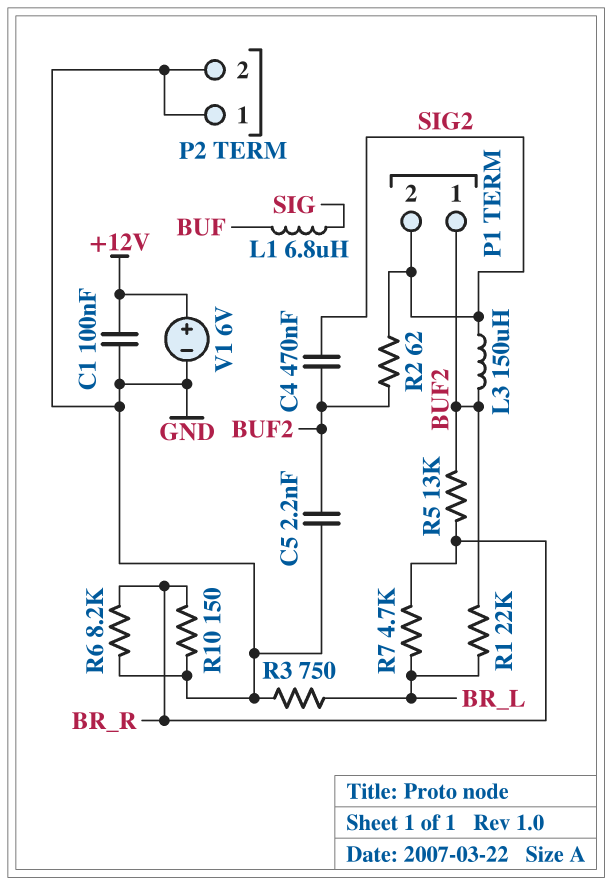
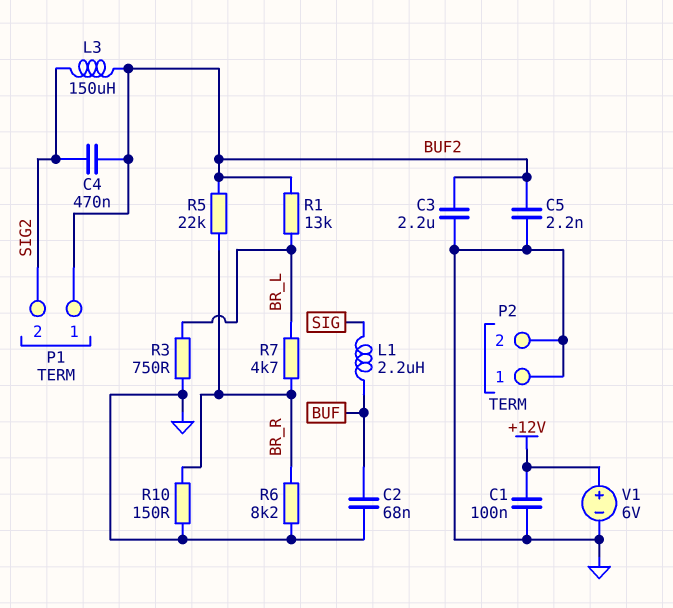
C2: none -> 68nF (BUF, GND)
C3: none -> 2.2uF (BUF2, GND)
L1: 6.8uH (BUF, SIG) -> 2.2uH (BUF, SIG)
R1: 22k (BR_L, BUF2) -> 13k (BR_L, BUF2)
R2: 62 (BUF2, SIG2) -> none
R5: 13k (BR_R, BUF2) -> 22k (BR_R, BUF2)

